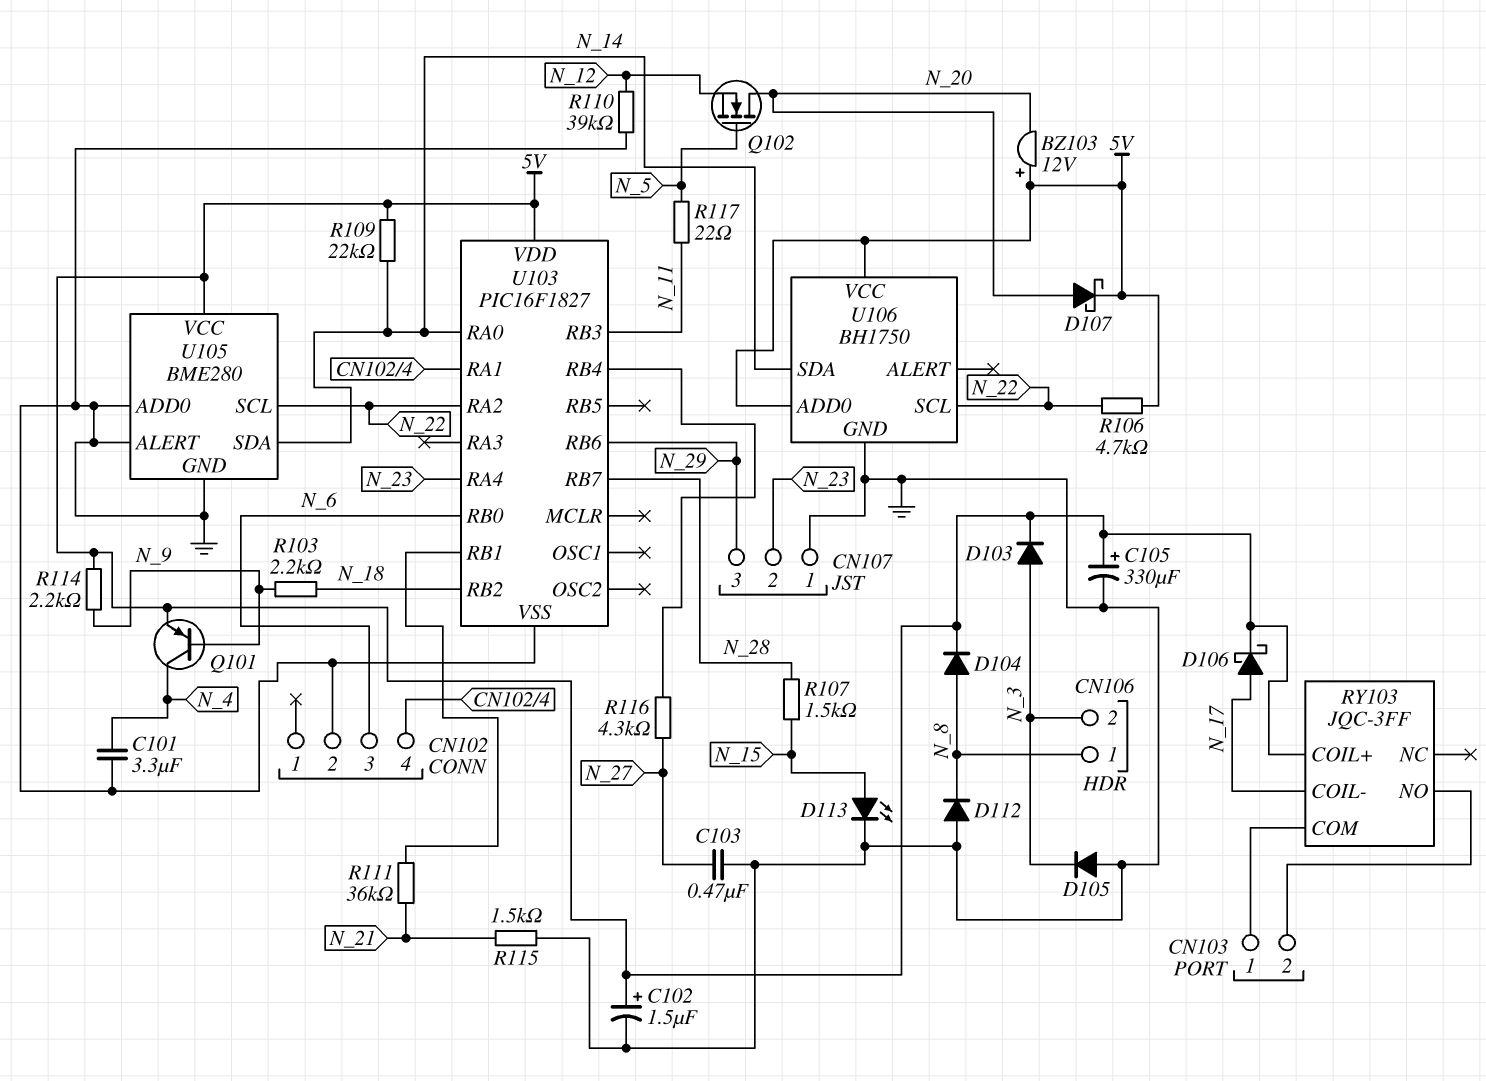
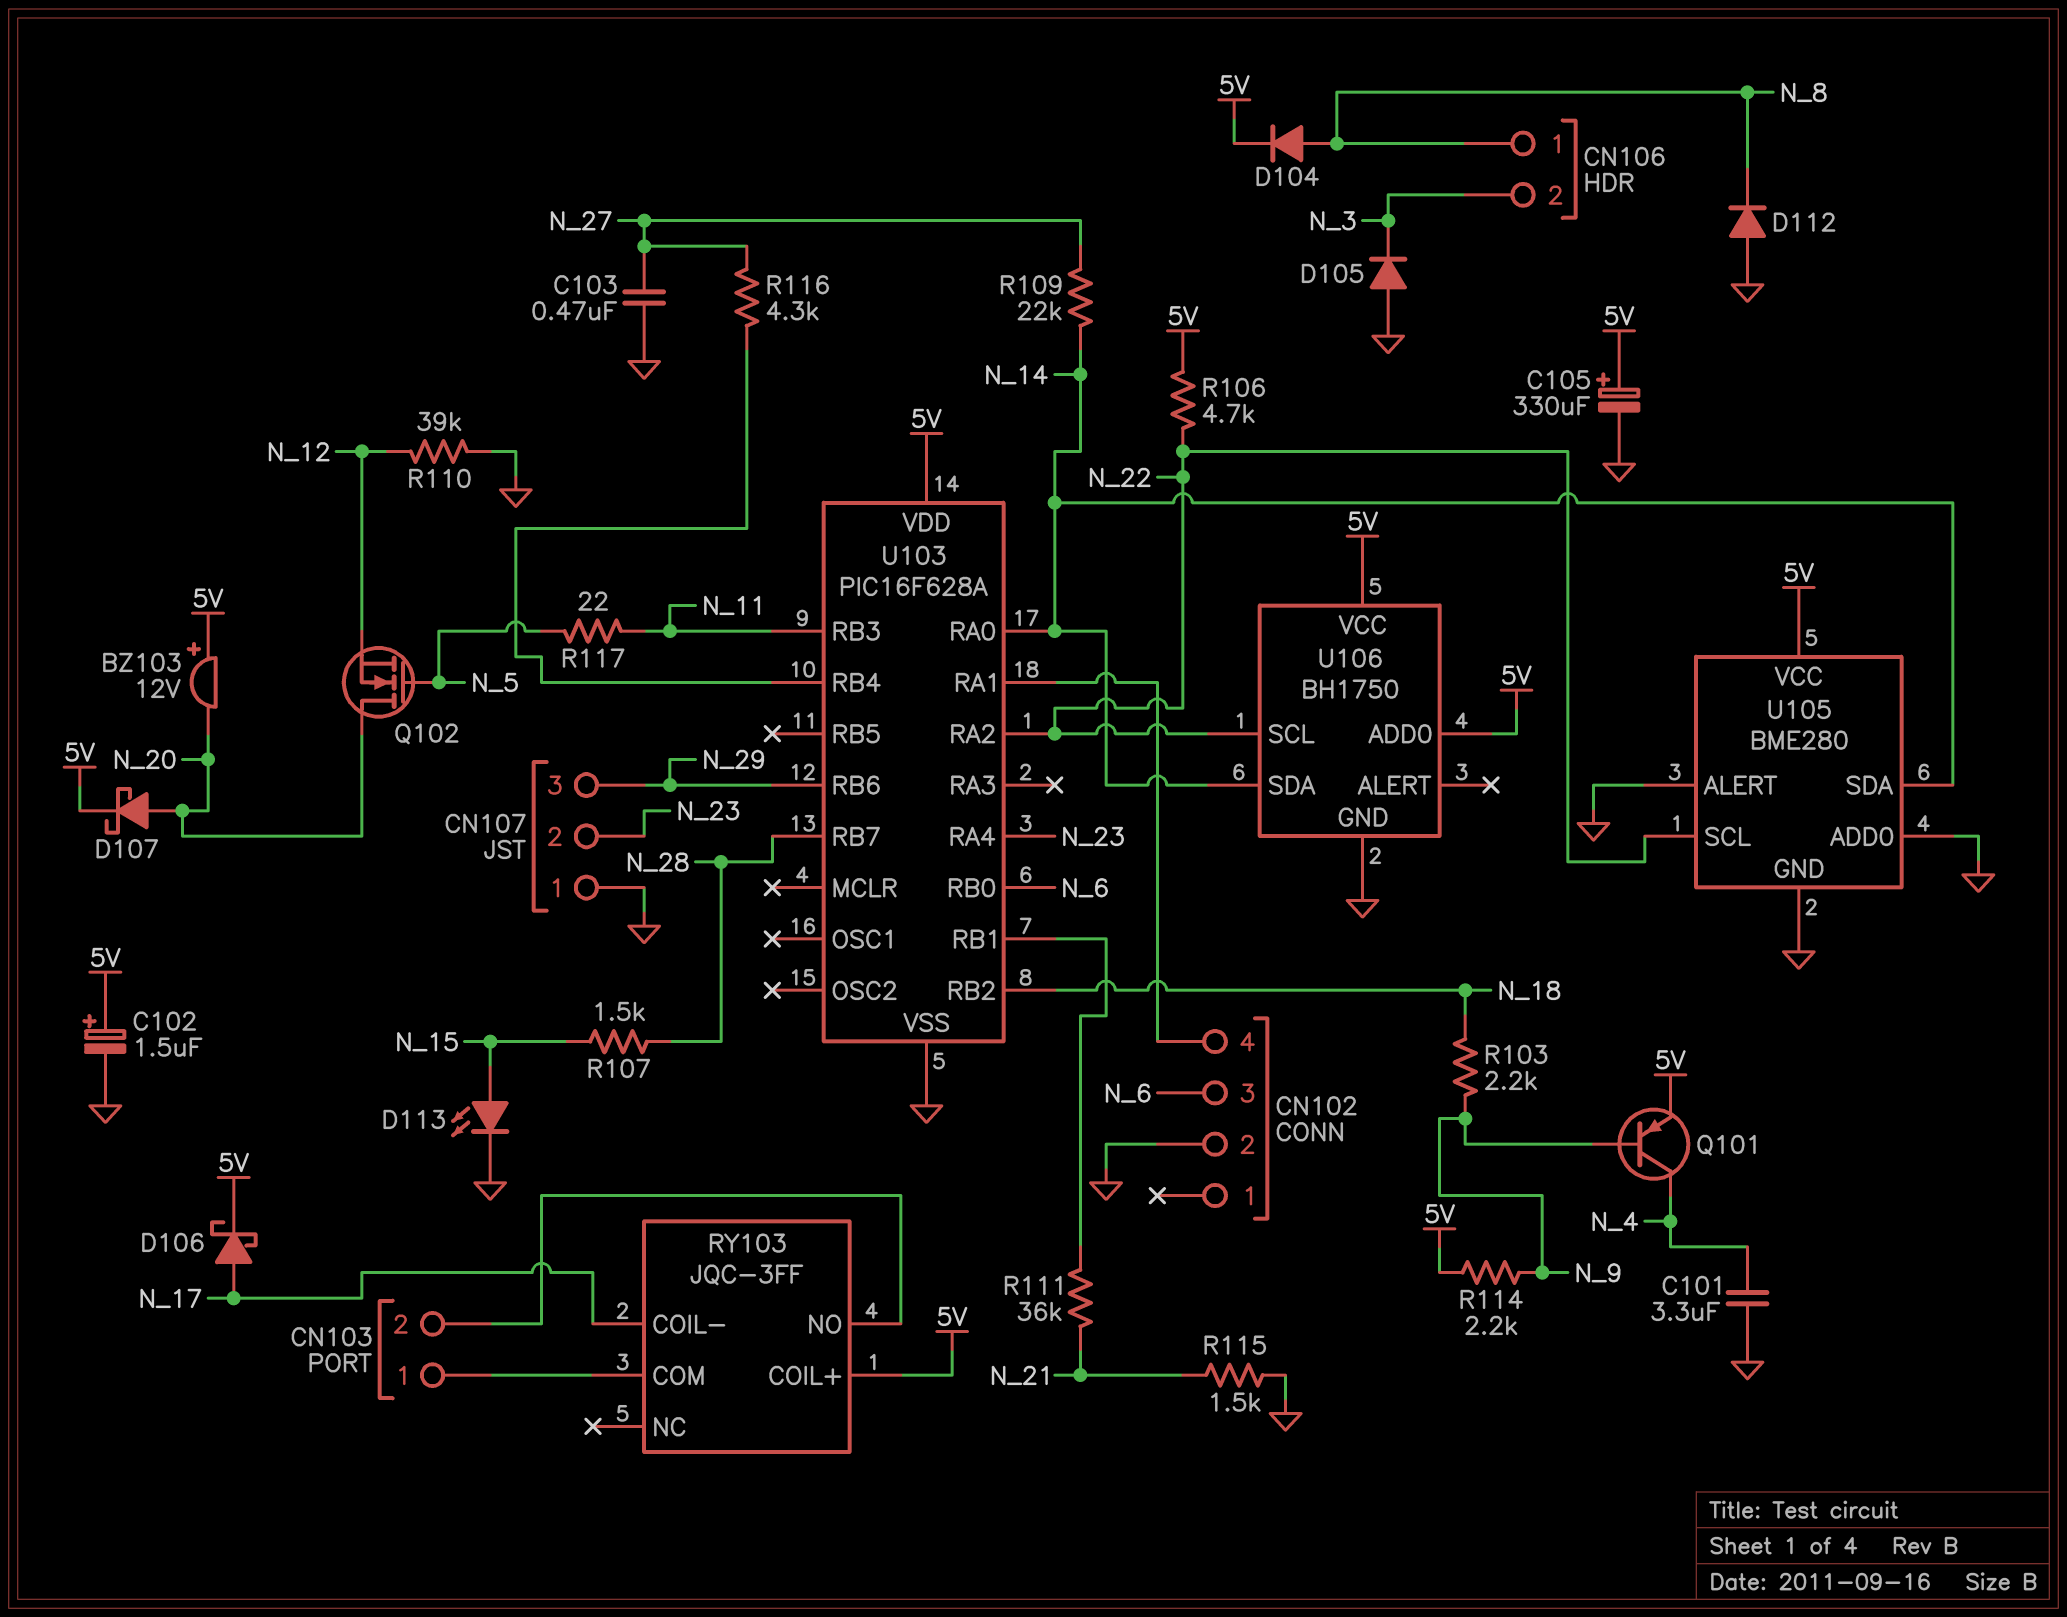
D103: diode (A N_3, K 5V) -> none
R109: 22k (5V, N_14) -> 22k (N_14, N_27)
U103: PIC16F1827 -> PIC16F628A

